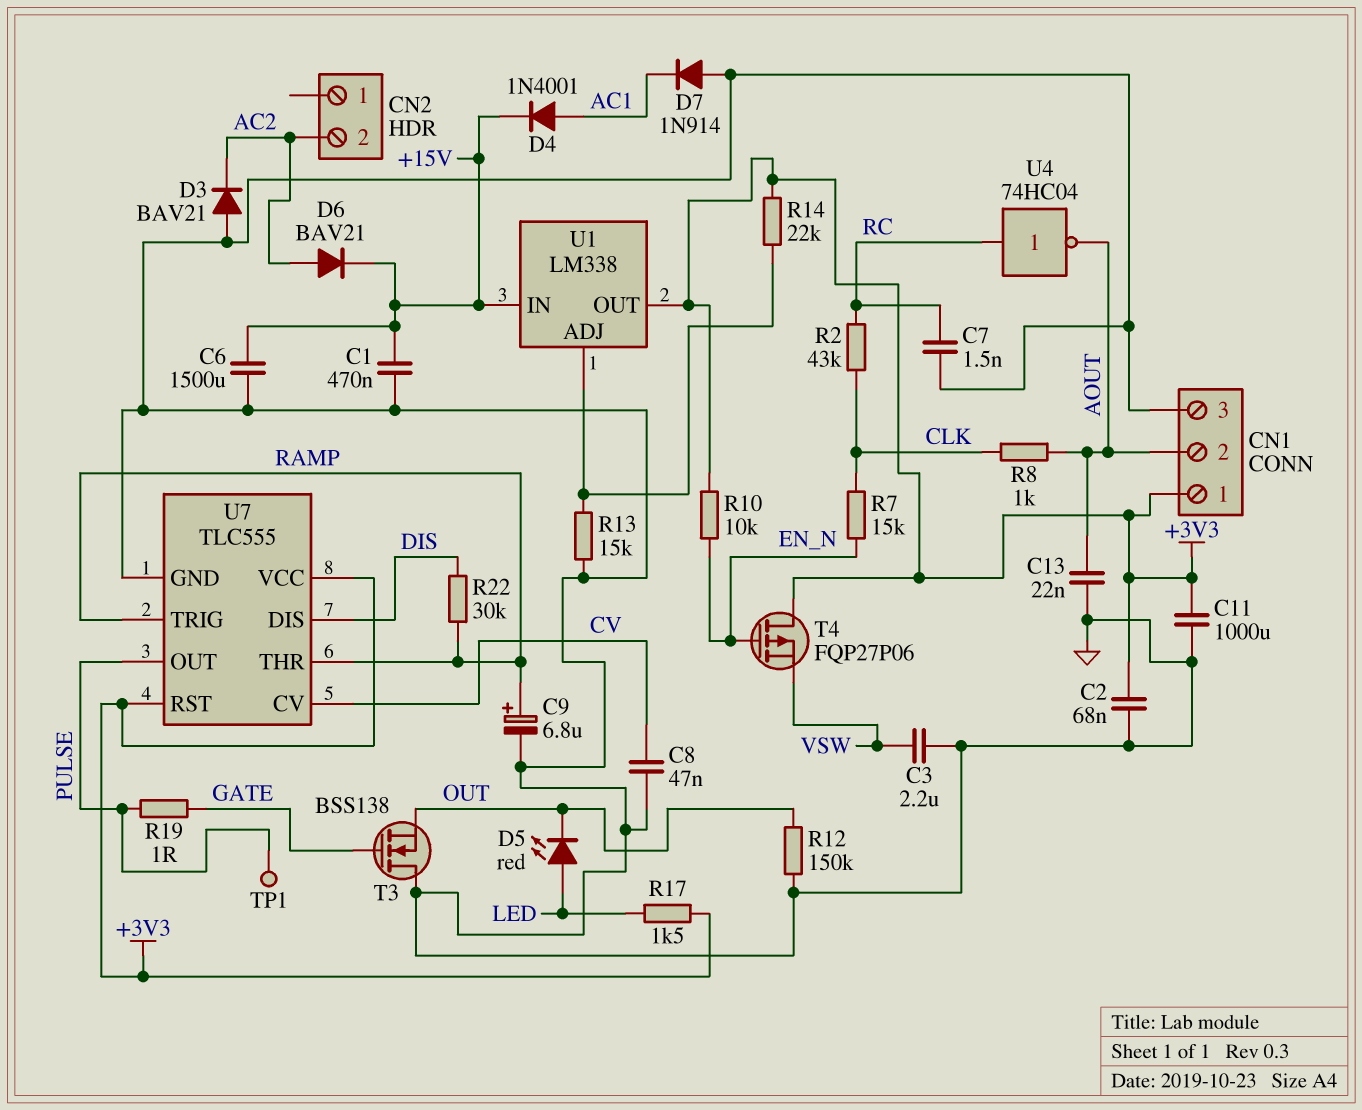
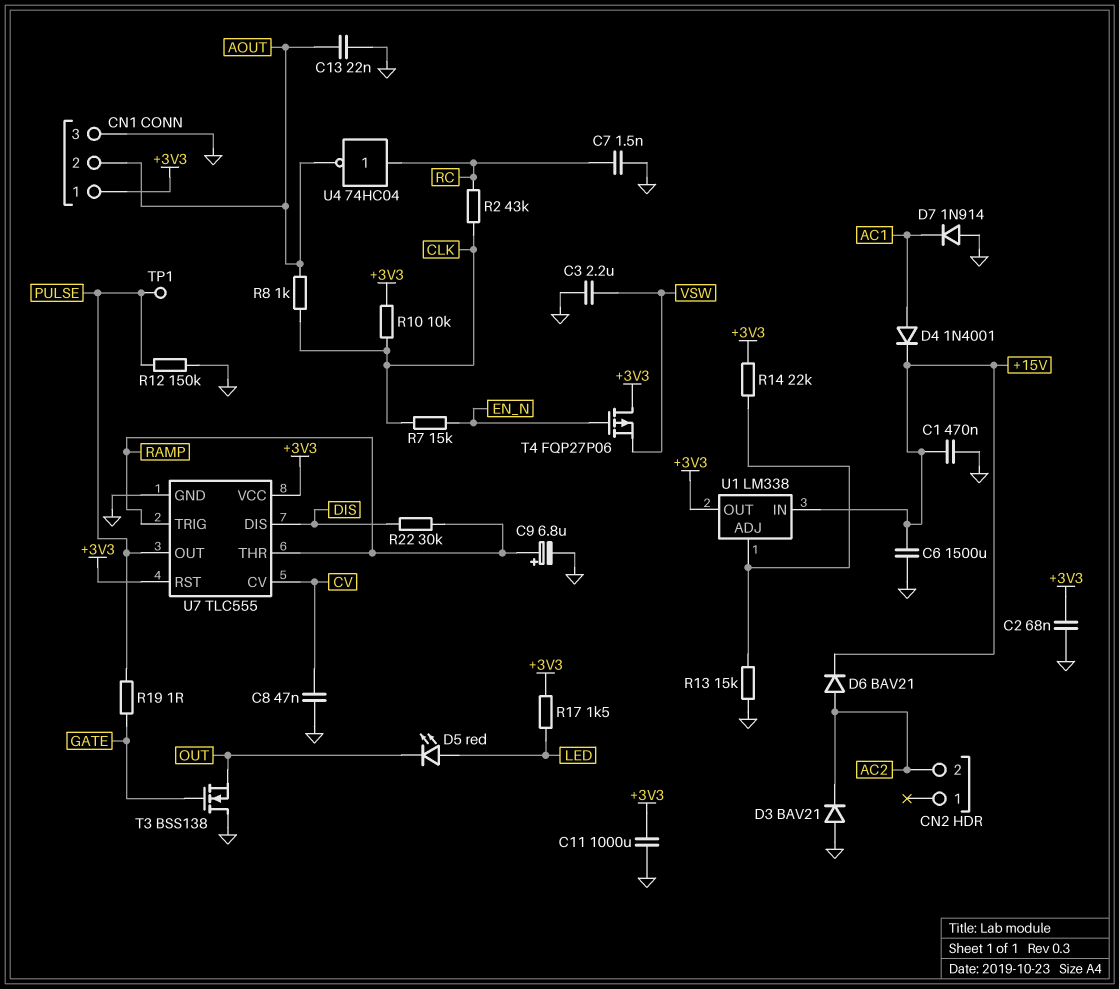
R10: 10k (+3V3, EN_N) -> 10k (+3V3, CLK)
R12: 150k (GND, OUT) -> 150k (GND, PULSE)

